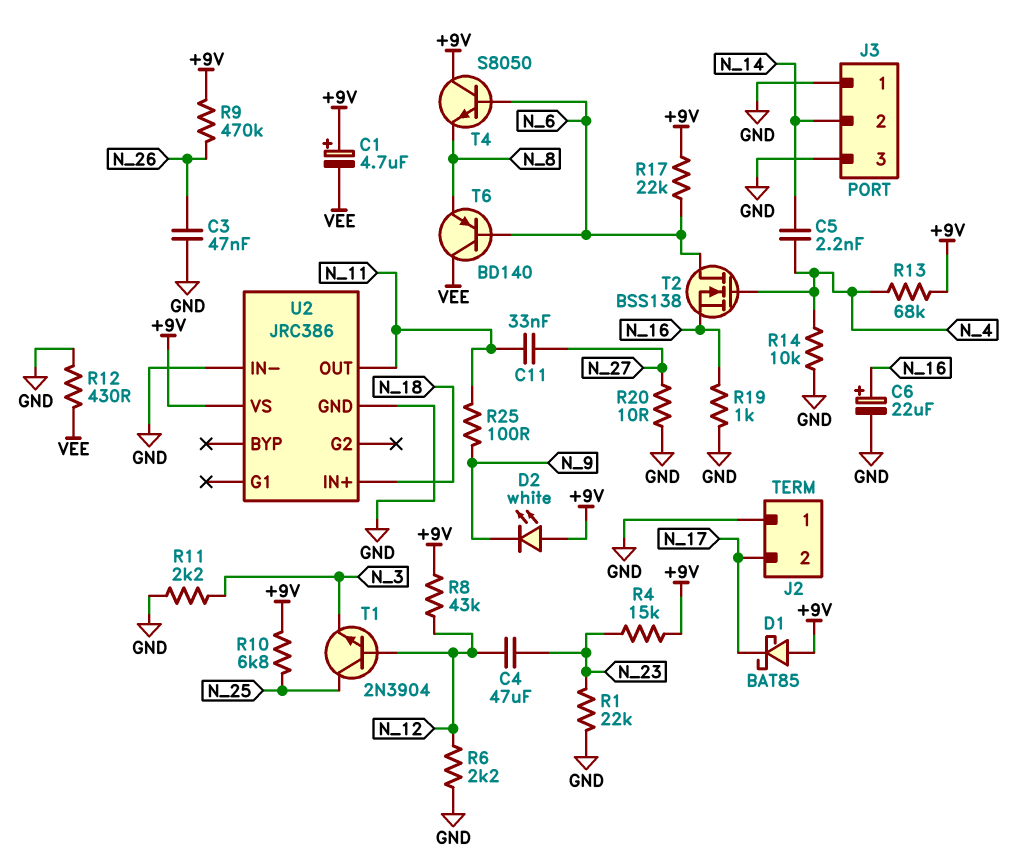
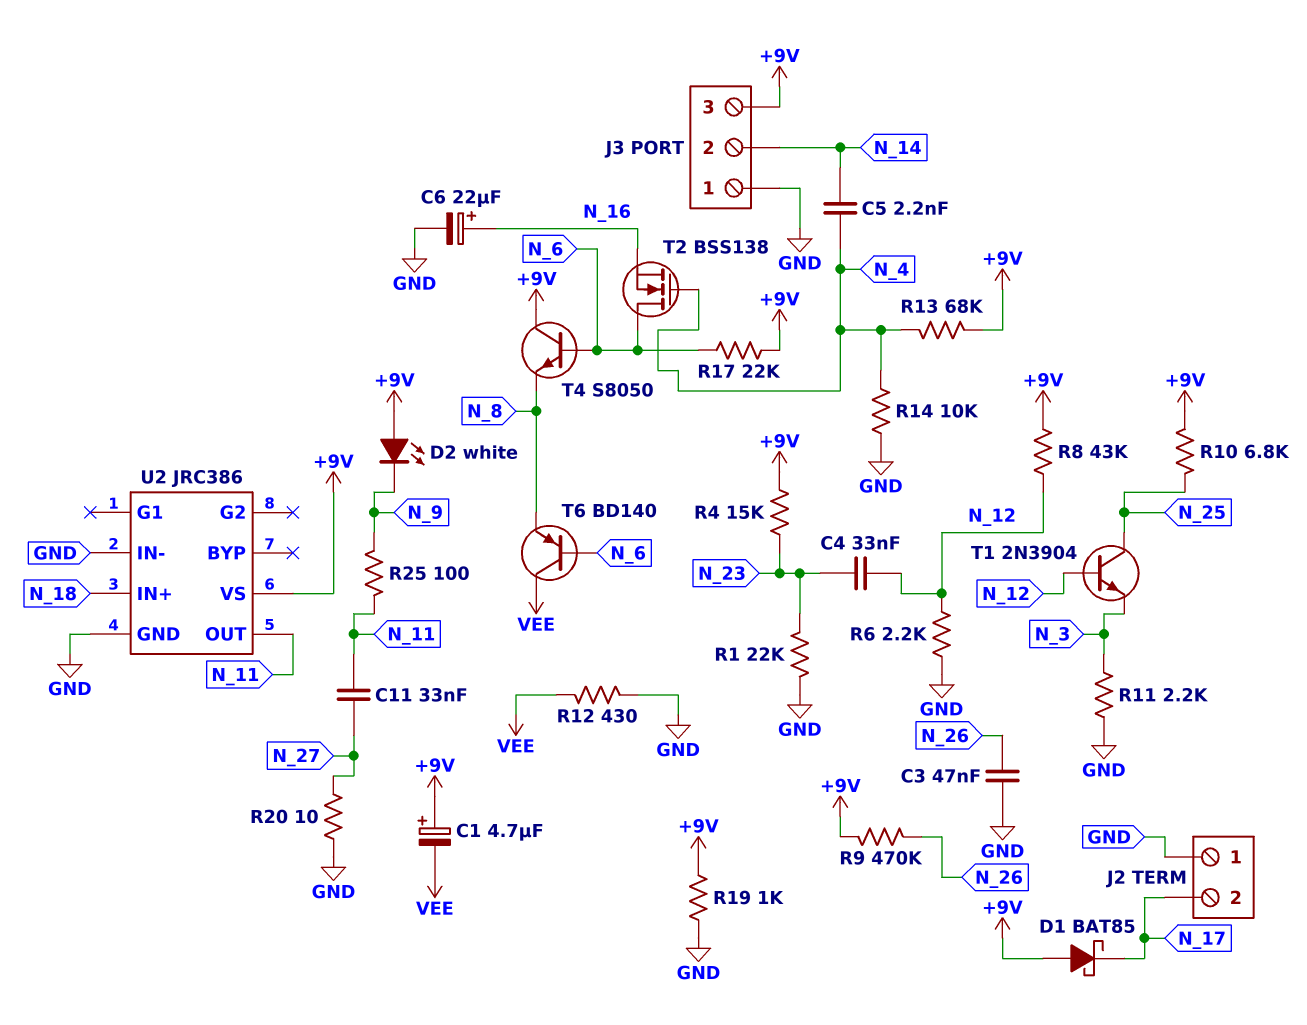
C4: 47uF (N_12, N_23) -> 33nF (N_12, N_23)
J3 pin 3: GND -> +9V
R19: 1k (GND, N_16) -> 1k (+9V, GND)

